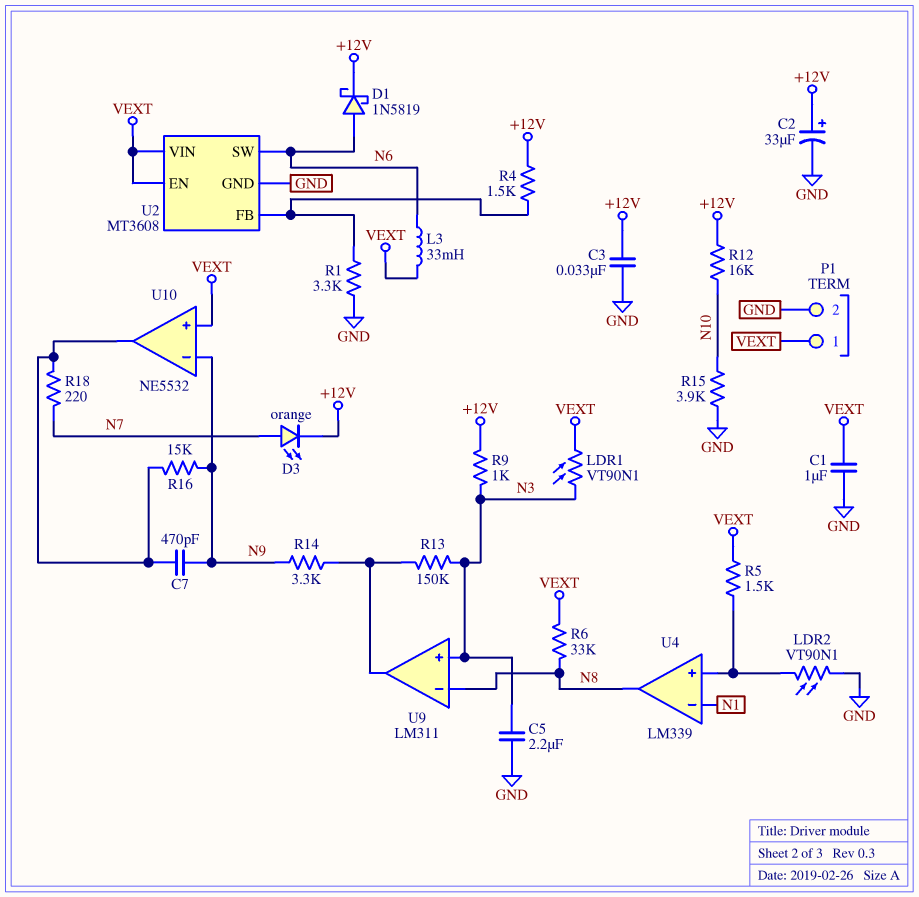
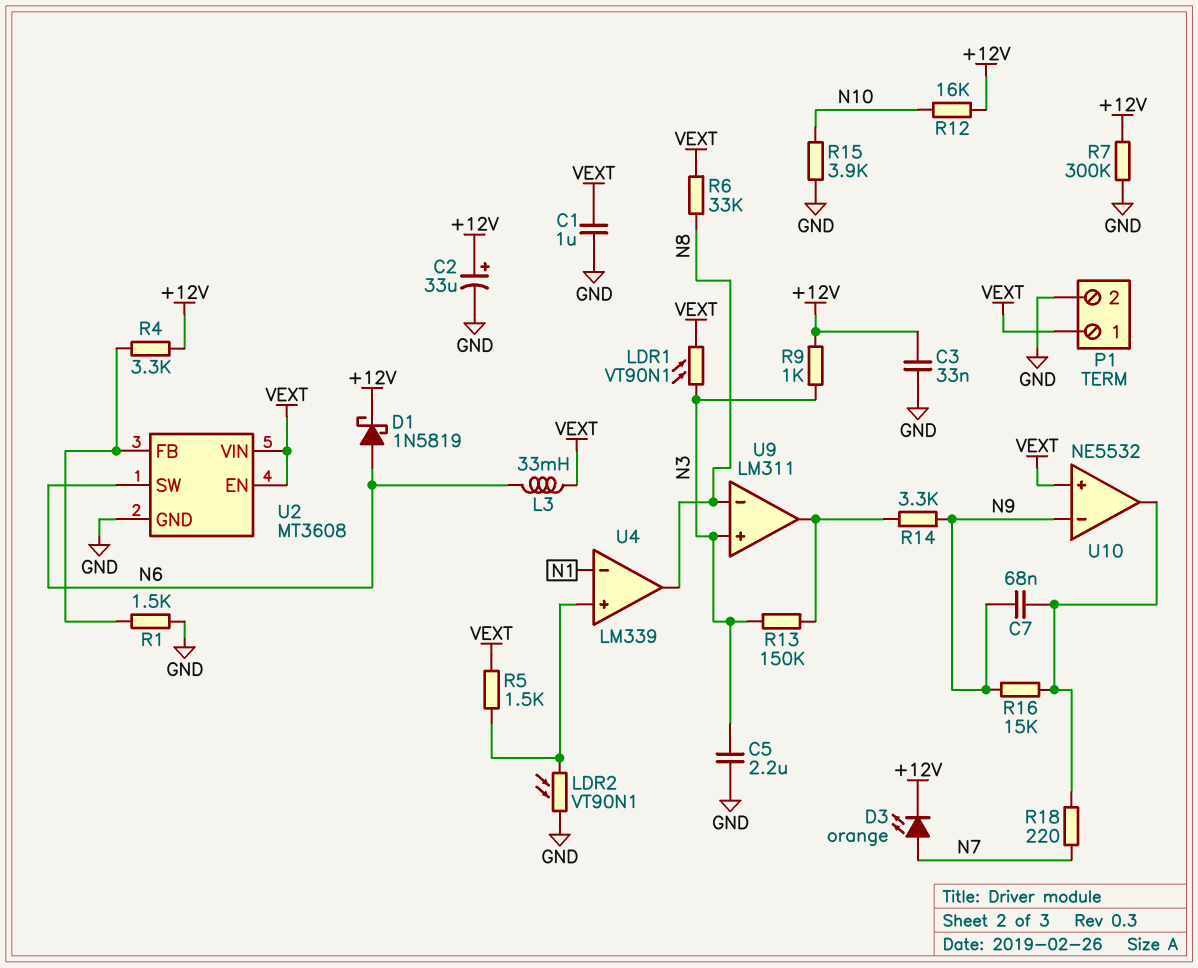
C7: 470pF (N9, U10/out) -> 68nF (N9, U10/out)
R1: 3.3k (GND, U2/FB) -> 1.5k (GND, U2/FB)
R4: 1.5k (+12V, U2/FB) -> 3.3k (+12V, U2/FB)
R7: none -> 300k (+12V, GND)

